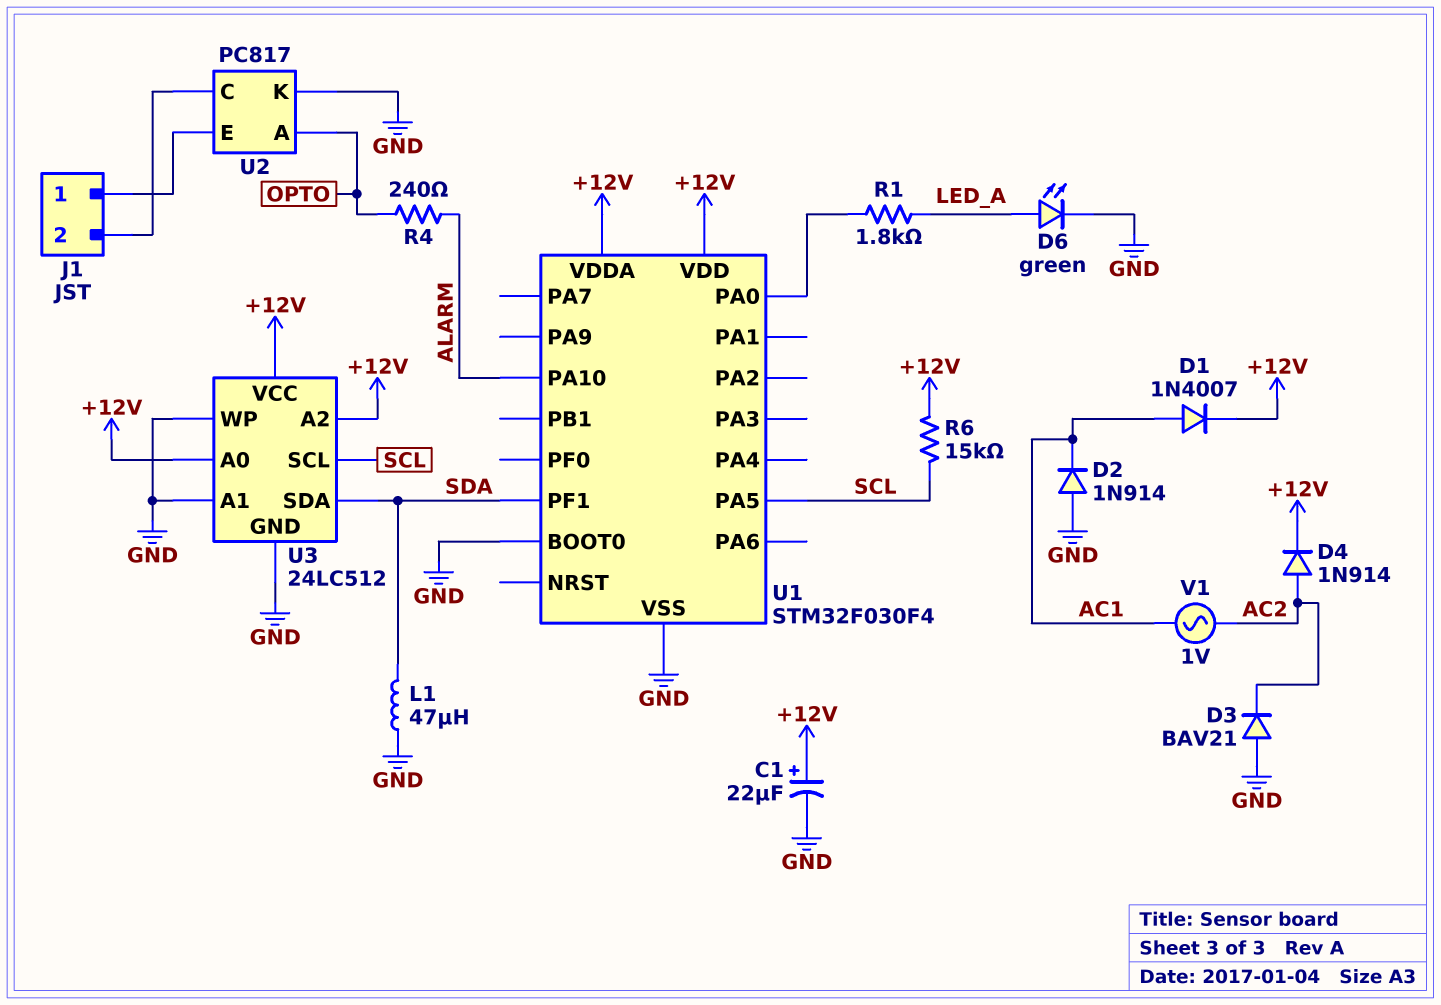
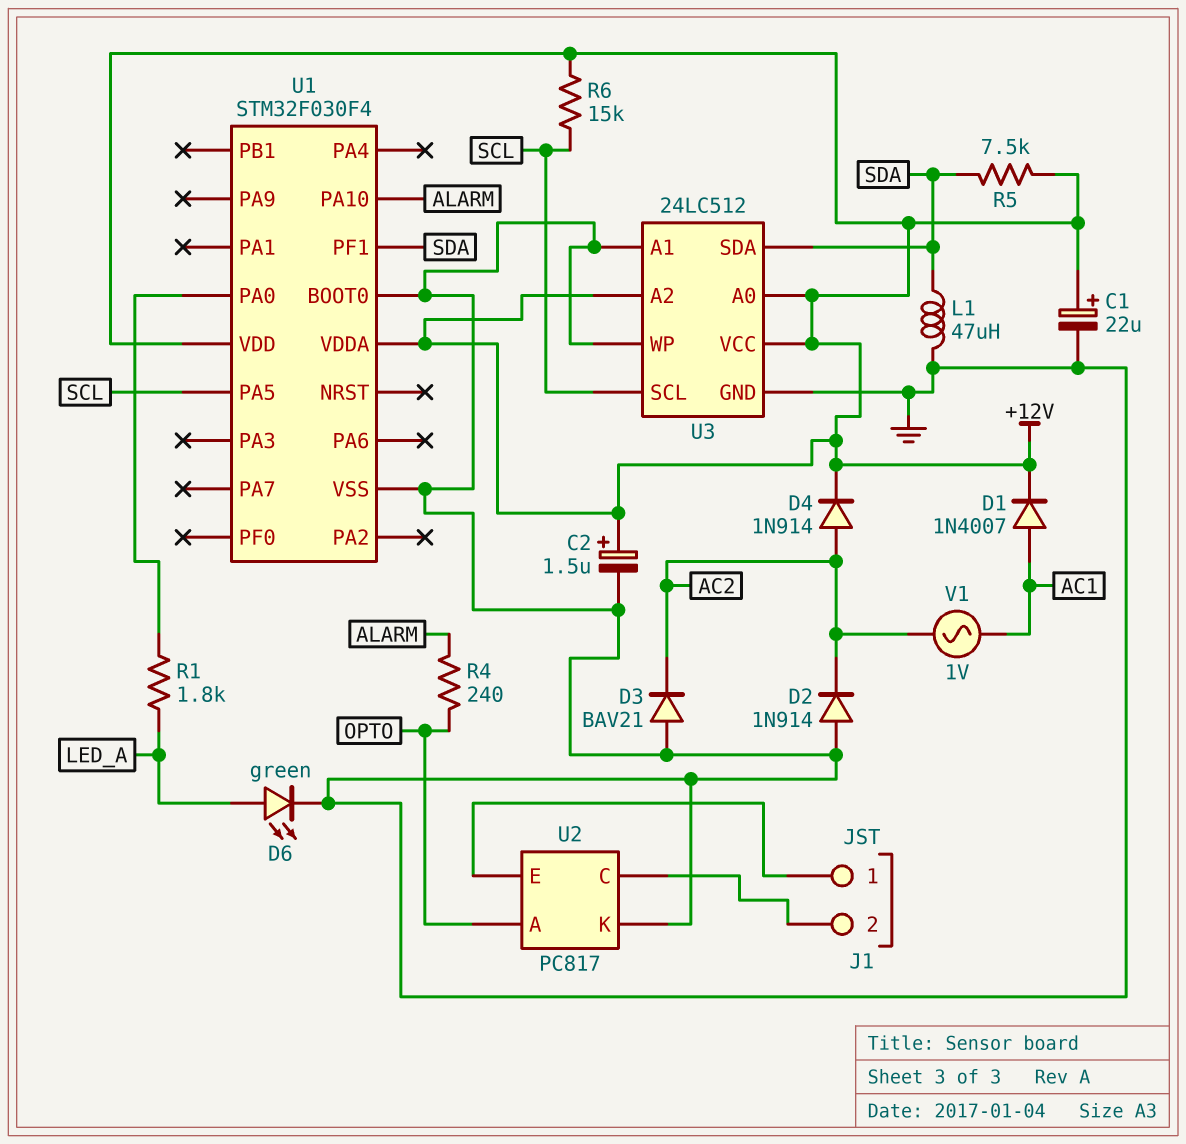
C2: none -> 1.5uF (plus +12V, minus GND)
D2: diode 1N914 (A GND, K AC1) -> diode 1N914 (A GND, K AC2)
R5: none -> 7.5k (+12V, SDA)

